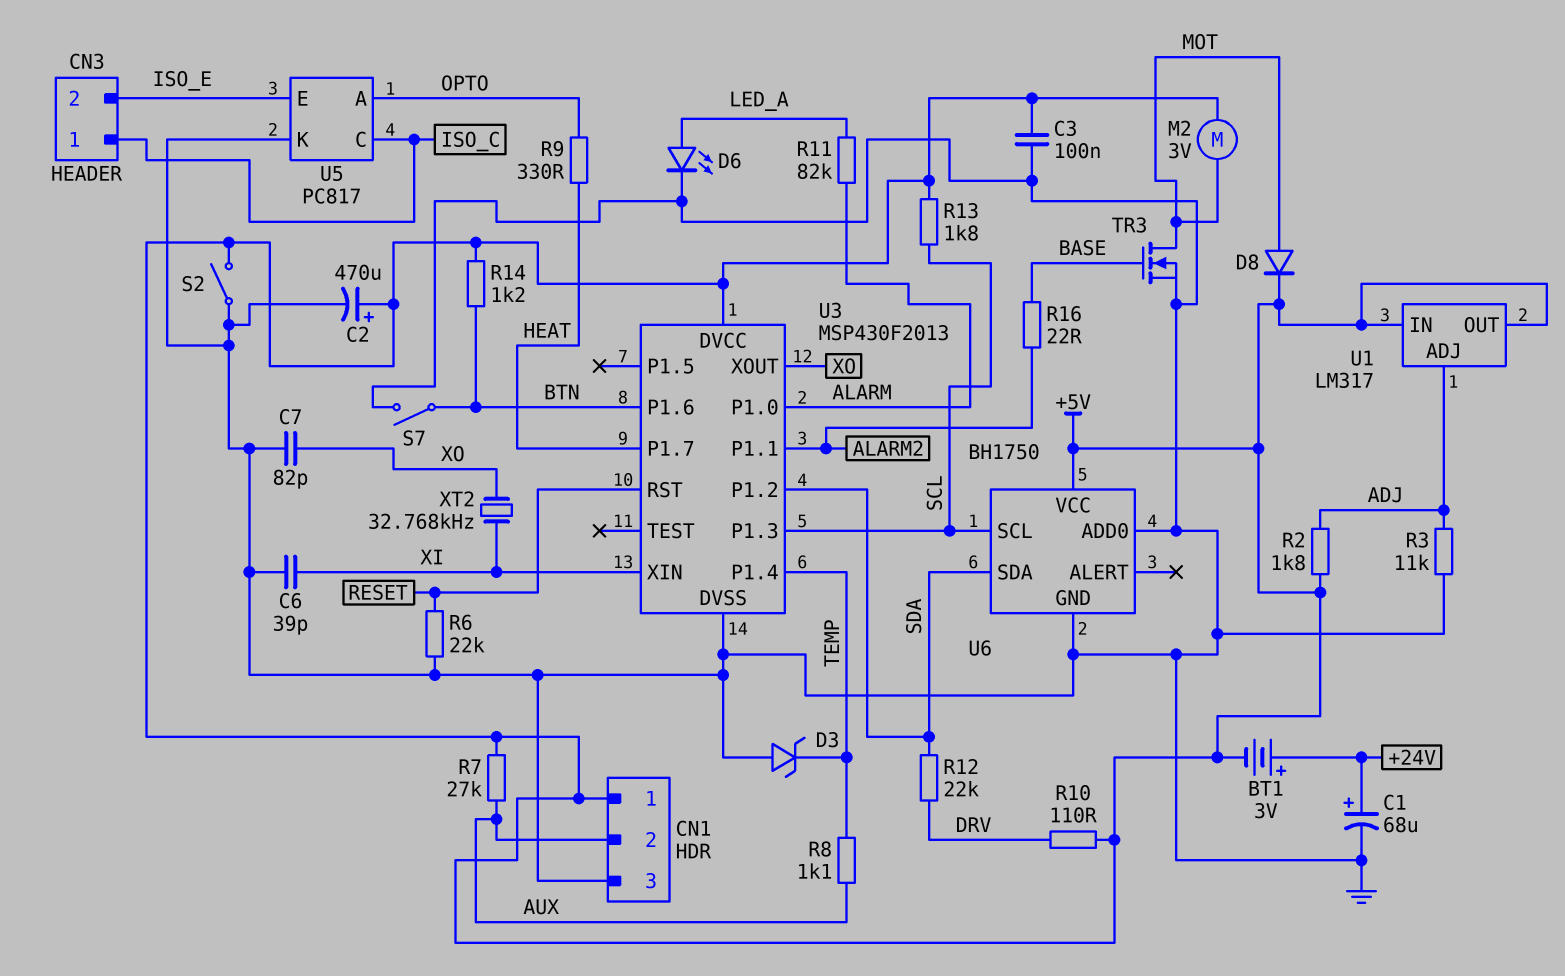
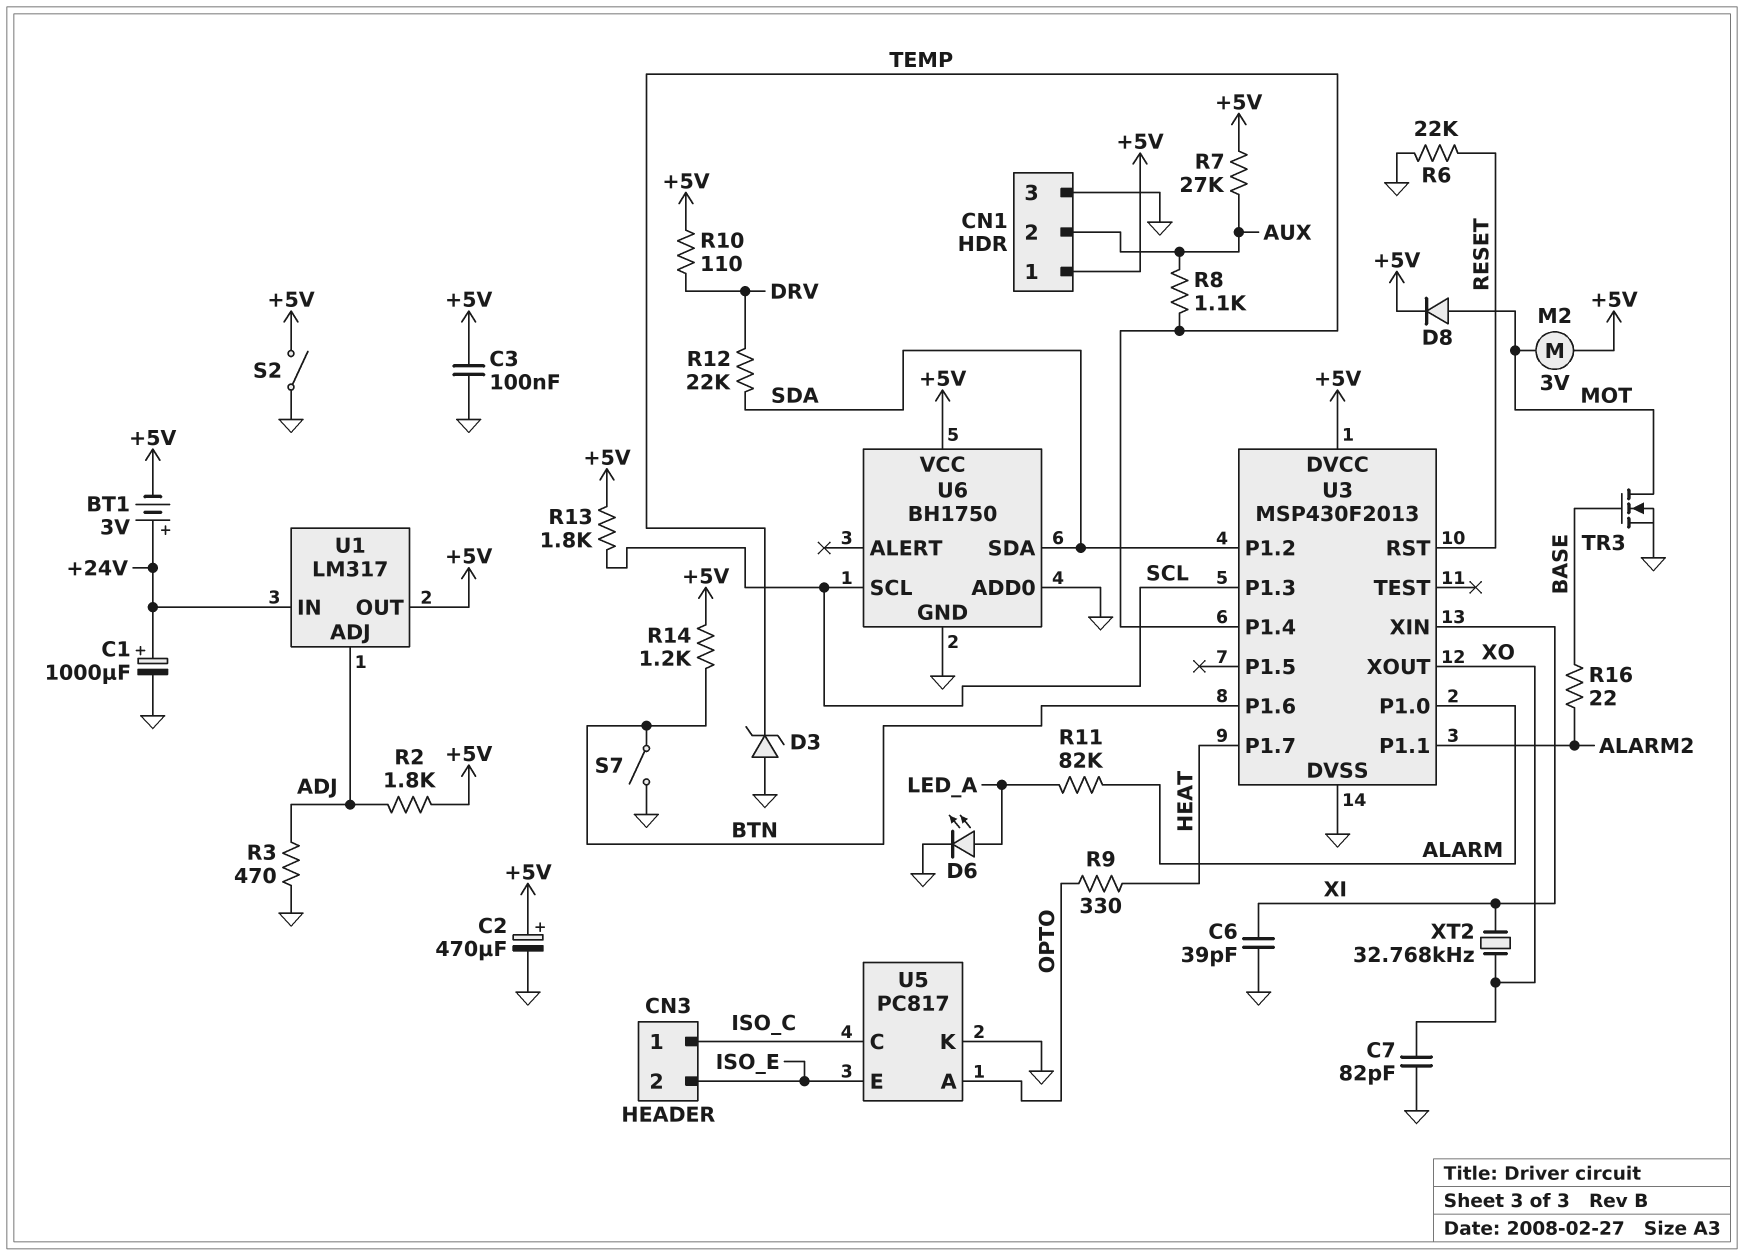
C1: 68uF (plus +24V, minus GND) -> 1000uF (plus +24V, minus GND)
R3: 11k (ADJ, GND) -> 470 (ADJ, GND)
U1 pin IN: +5V -> +24V

